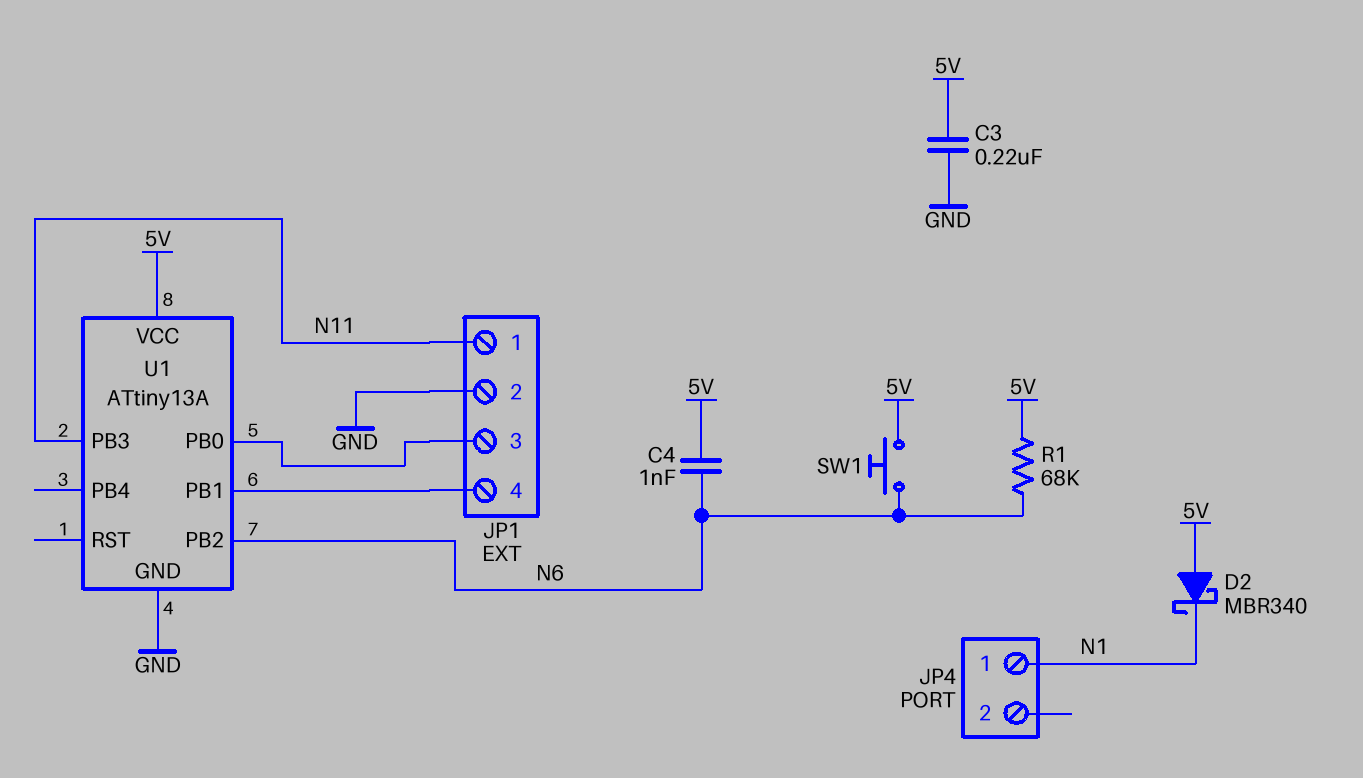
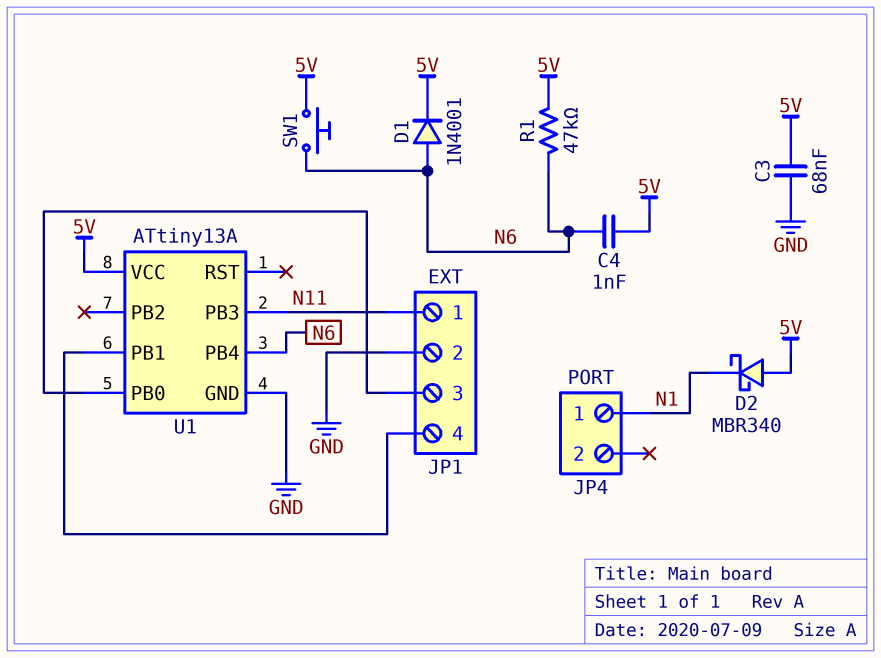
C3: 220nF (5V, GND) -> 68nF (5V, GND)
D1: none -> diode 1N4001 (A N6, K 5V)
R1: 68k (5V, N6) -> 47k (5V, N6)
U1 pin PB2: N6 -> none
U1 pin PB4: none -> N6

